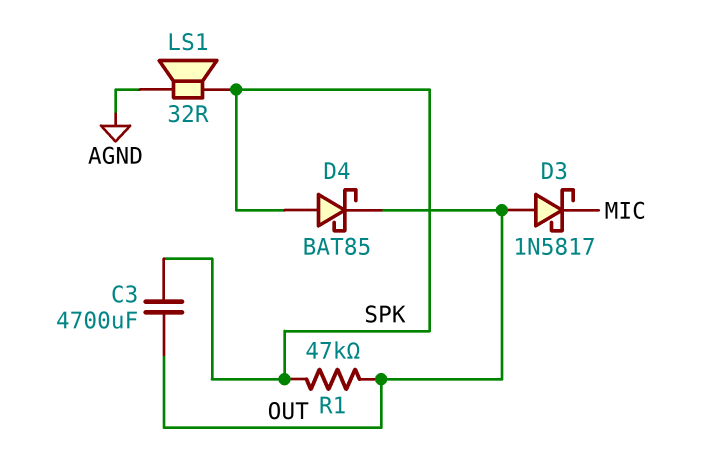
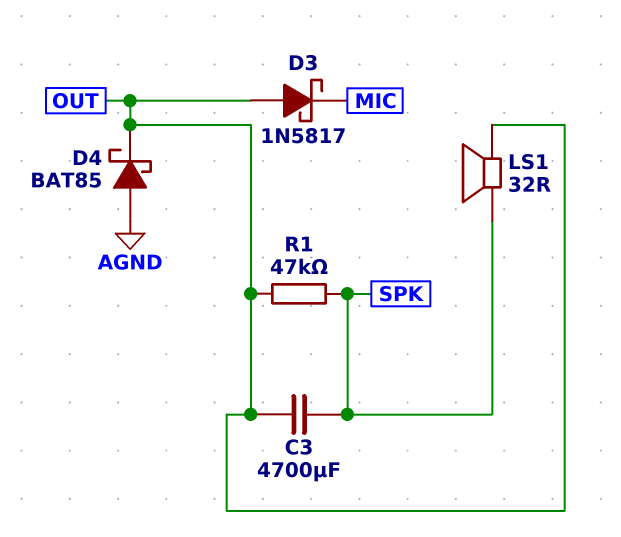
D4: schottky BAT85 (A SPK, K OUT) -> schottky BAT85 (A AGND, K OUT)
LS1: speaker 32R (AGND, SPK) -> speaker 32R (OUT, SPK)

